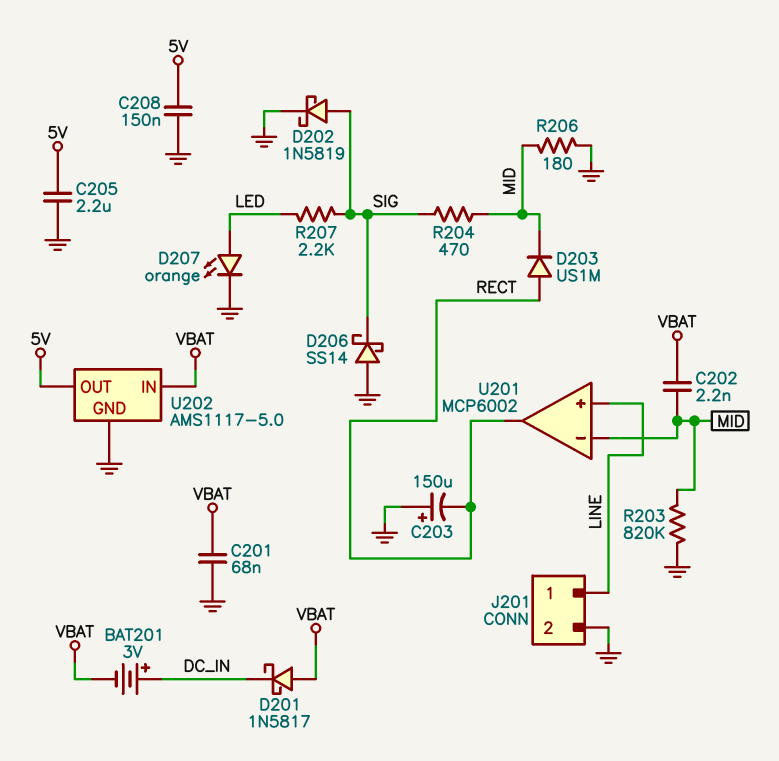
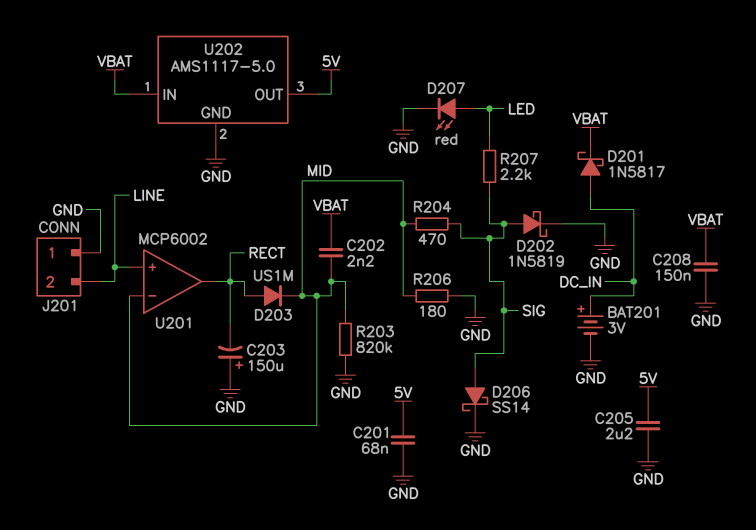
BAT201: 3V (plus DC_IN, minus VBAT) -> 3V (plus DC_IN, minus GND)
C201: 68nF (GND, VBAT) -> 68nF (5V, GND)
C208: 150nF (5V, GND) -> 150nF (GND, VBAT)
D201: schottky 1N5817 (A VBAT, K DC_IN) -> schottky 1N5817 (A DC_IN, K VBAT)
D206: schottky SS14 (A GND, K SIG) -> schottky SS14 (A SIG, K GND)
D207: LED orange (A LED, K GND) -> LED red (A LED, K GND)
J201 pin 1: LINE -> GND
J201 pin 2: GND -> LINE

